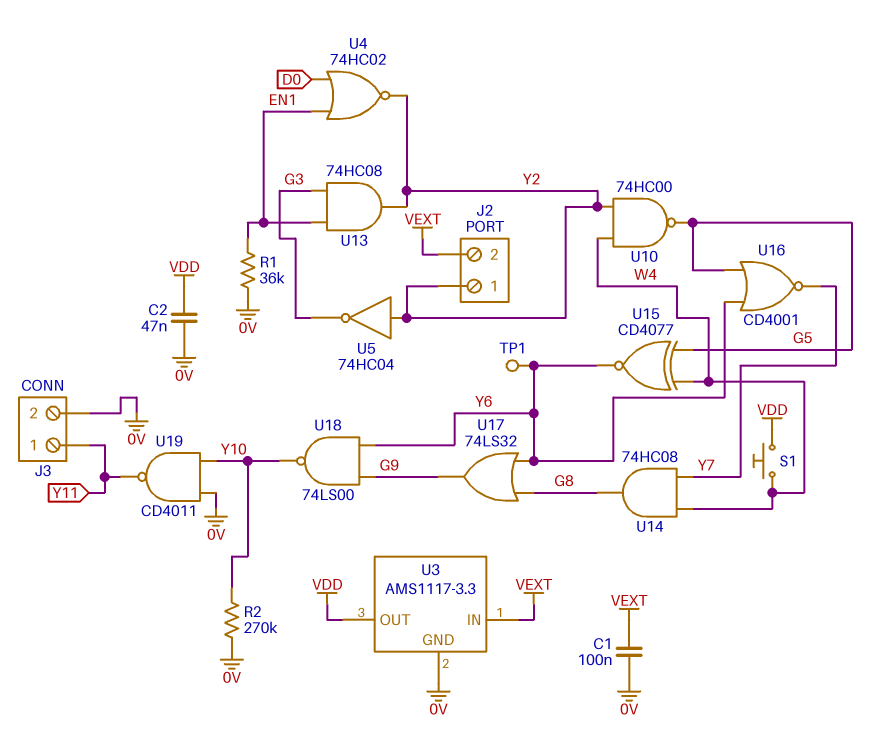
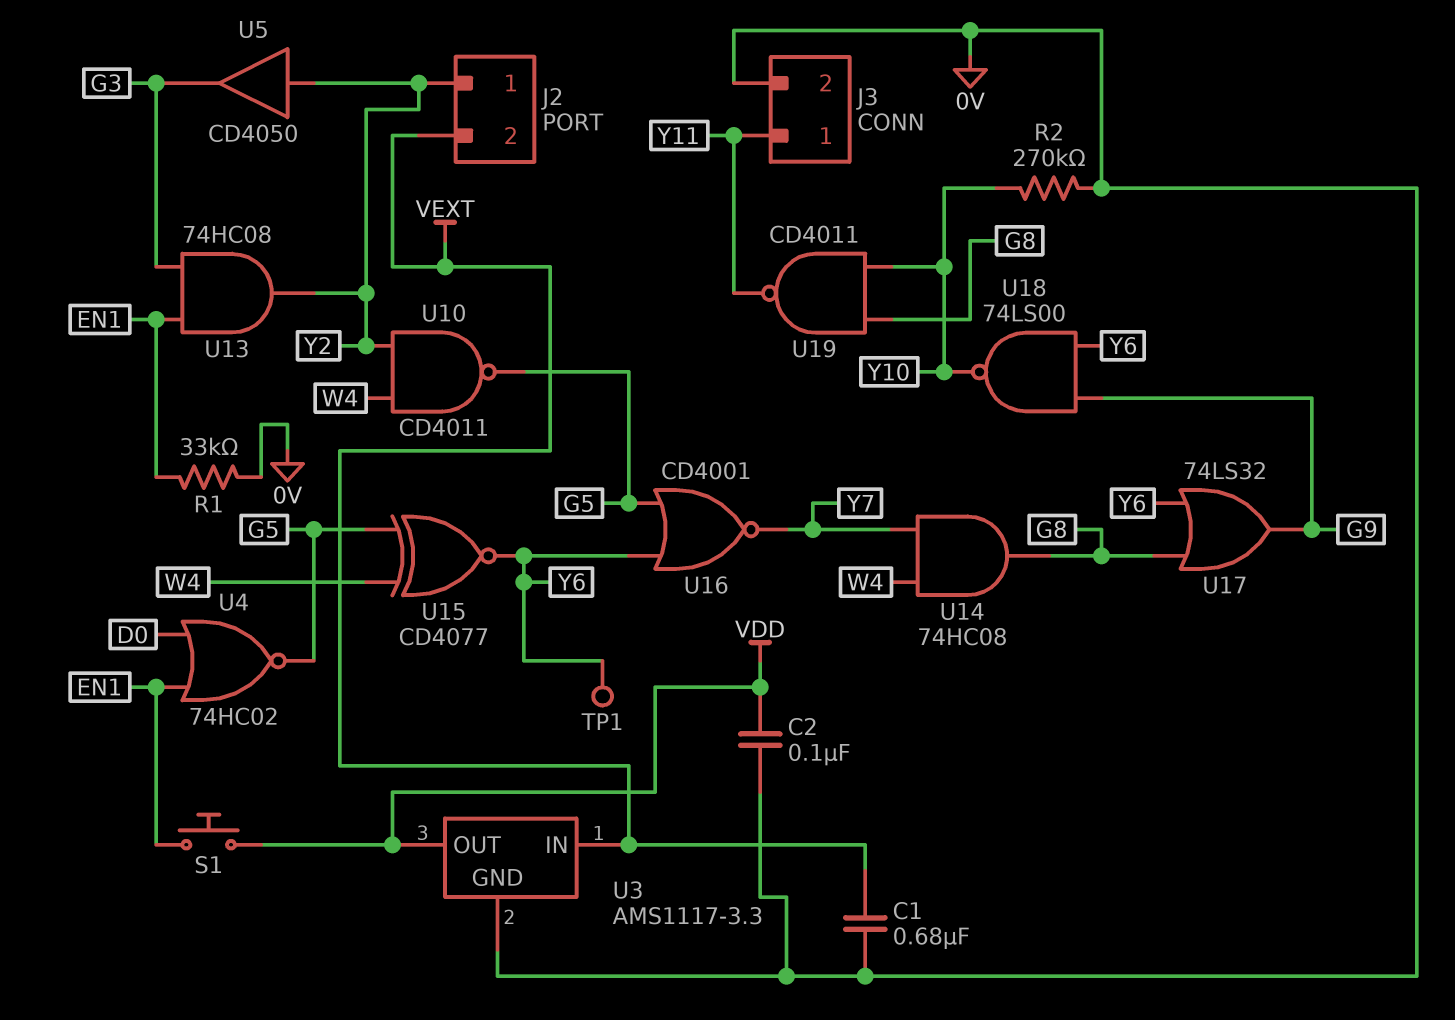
C1: 100nF (0V, VEXT) -> 680nF (0V, VEXT)
C2: 47nF (0V, VDD) -> 100nF (0V, VDD)
R1: 36k (0V, EN1) -> 33k (0V, EN1)
S1: button (VDD, W4) -> button (EN1, VDD)
U4: NOR 74HC02 (in D0, in EN1, out Y2) -> NOR 74HC02 (in D0, in EN1, out G5)
U5: NOT 74HC04 (in Y2, out G3) -> buffer CD4050 (in Y2, out G3)
U10: NAND 74HC00 (in W4, in Y2, out G5) -> NAND CD4011 (in W4, in Y2, out G5)
U19: NAND CD4011 (in 0V, in Y10, out Y11) -> NAND CD4011 (in G8, in Y10, out Y11)

